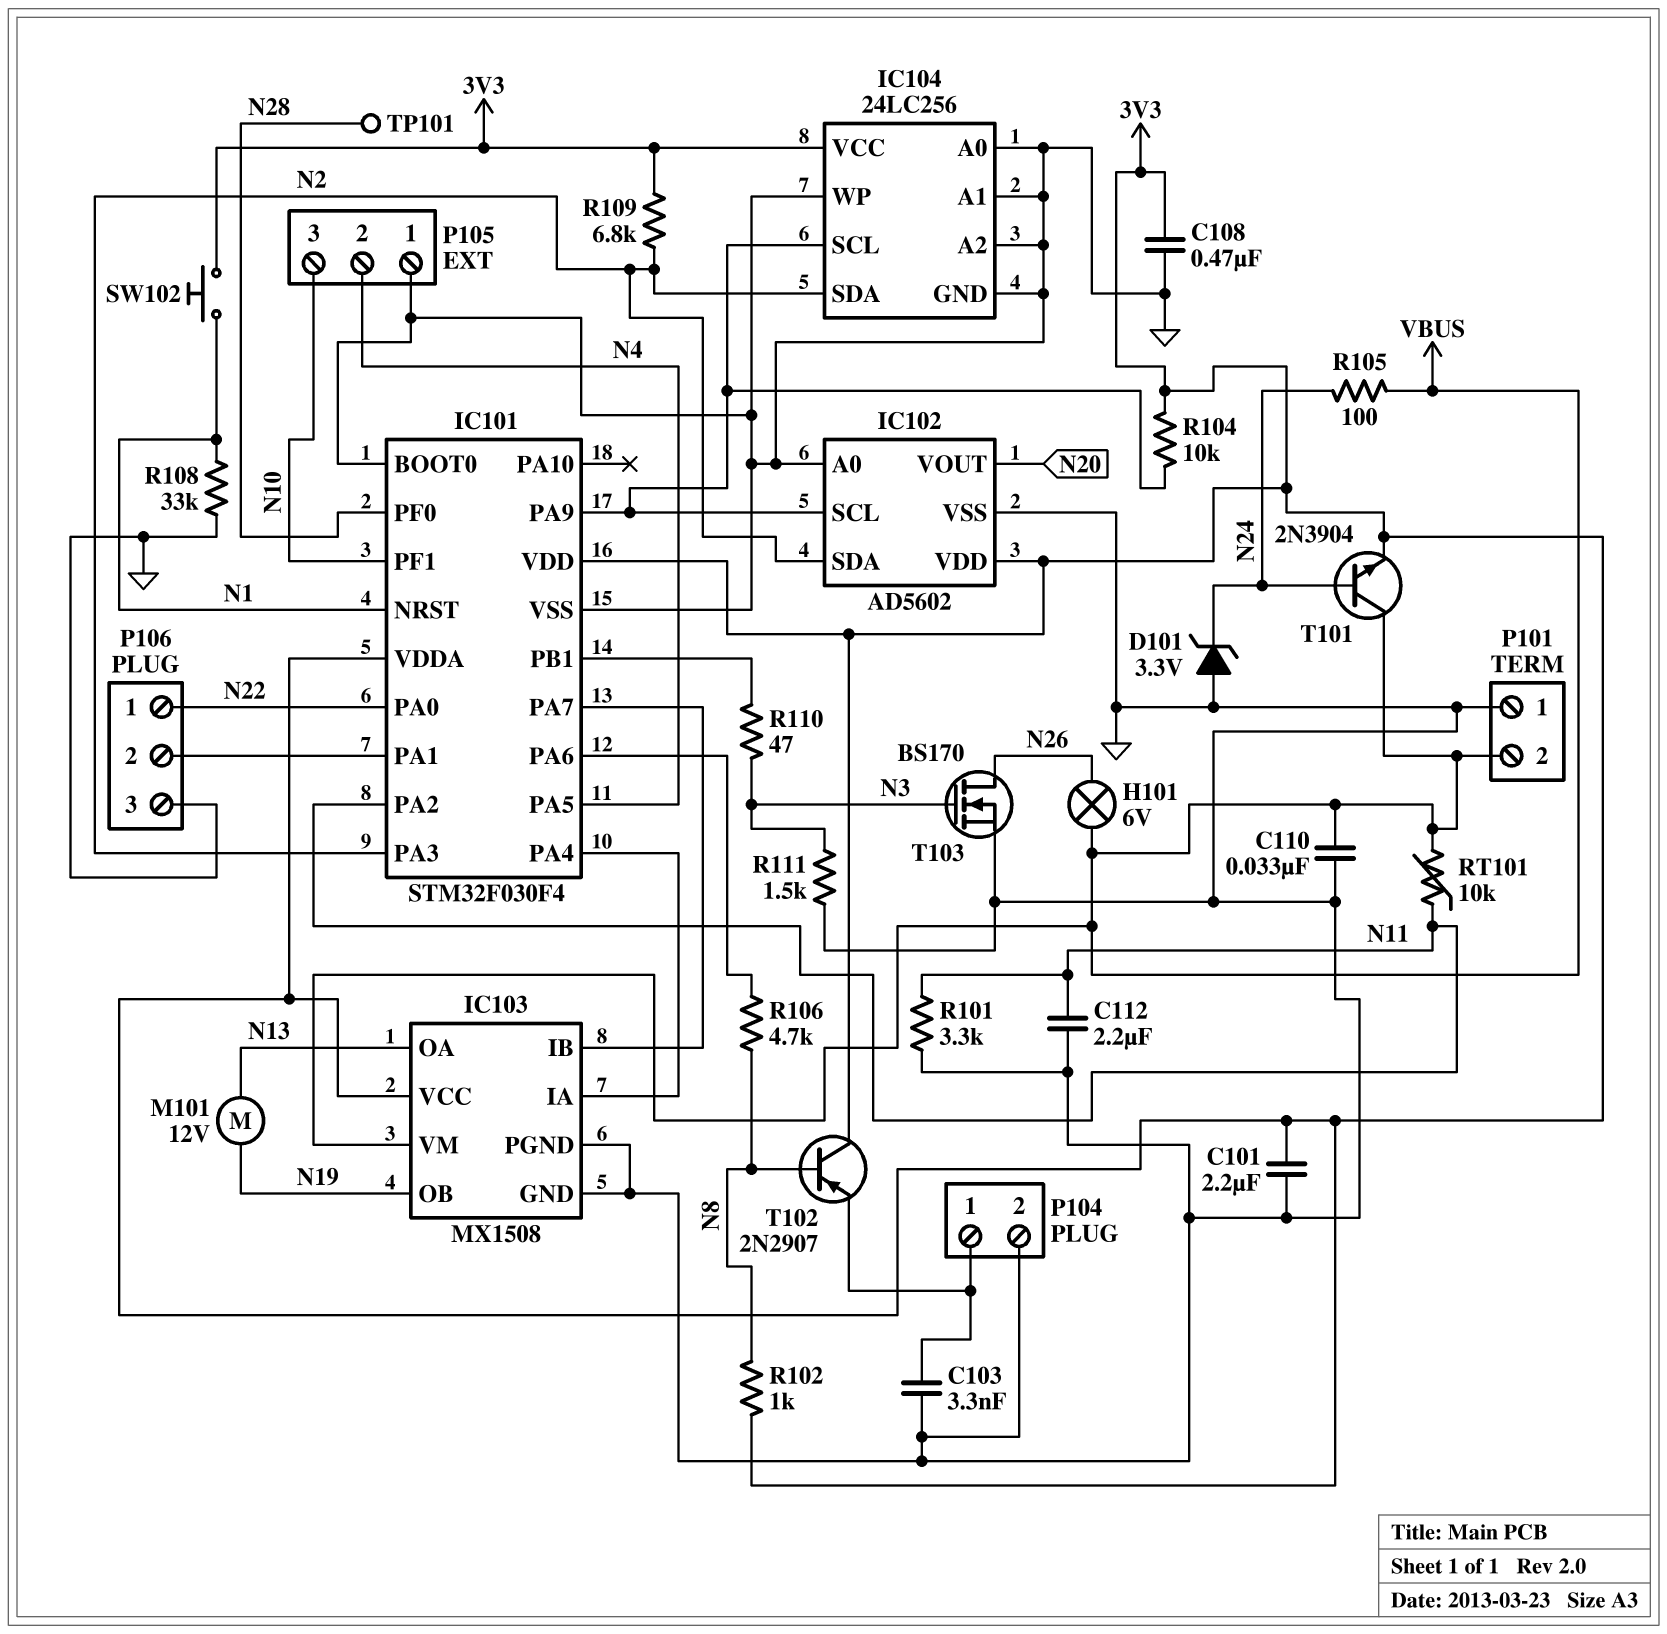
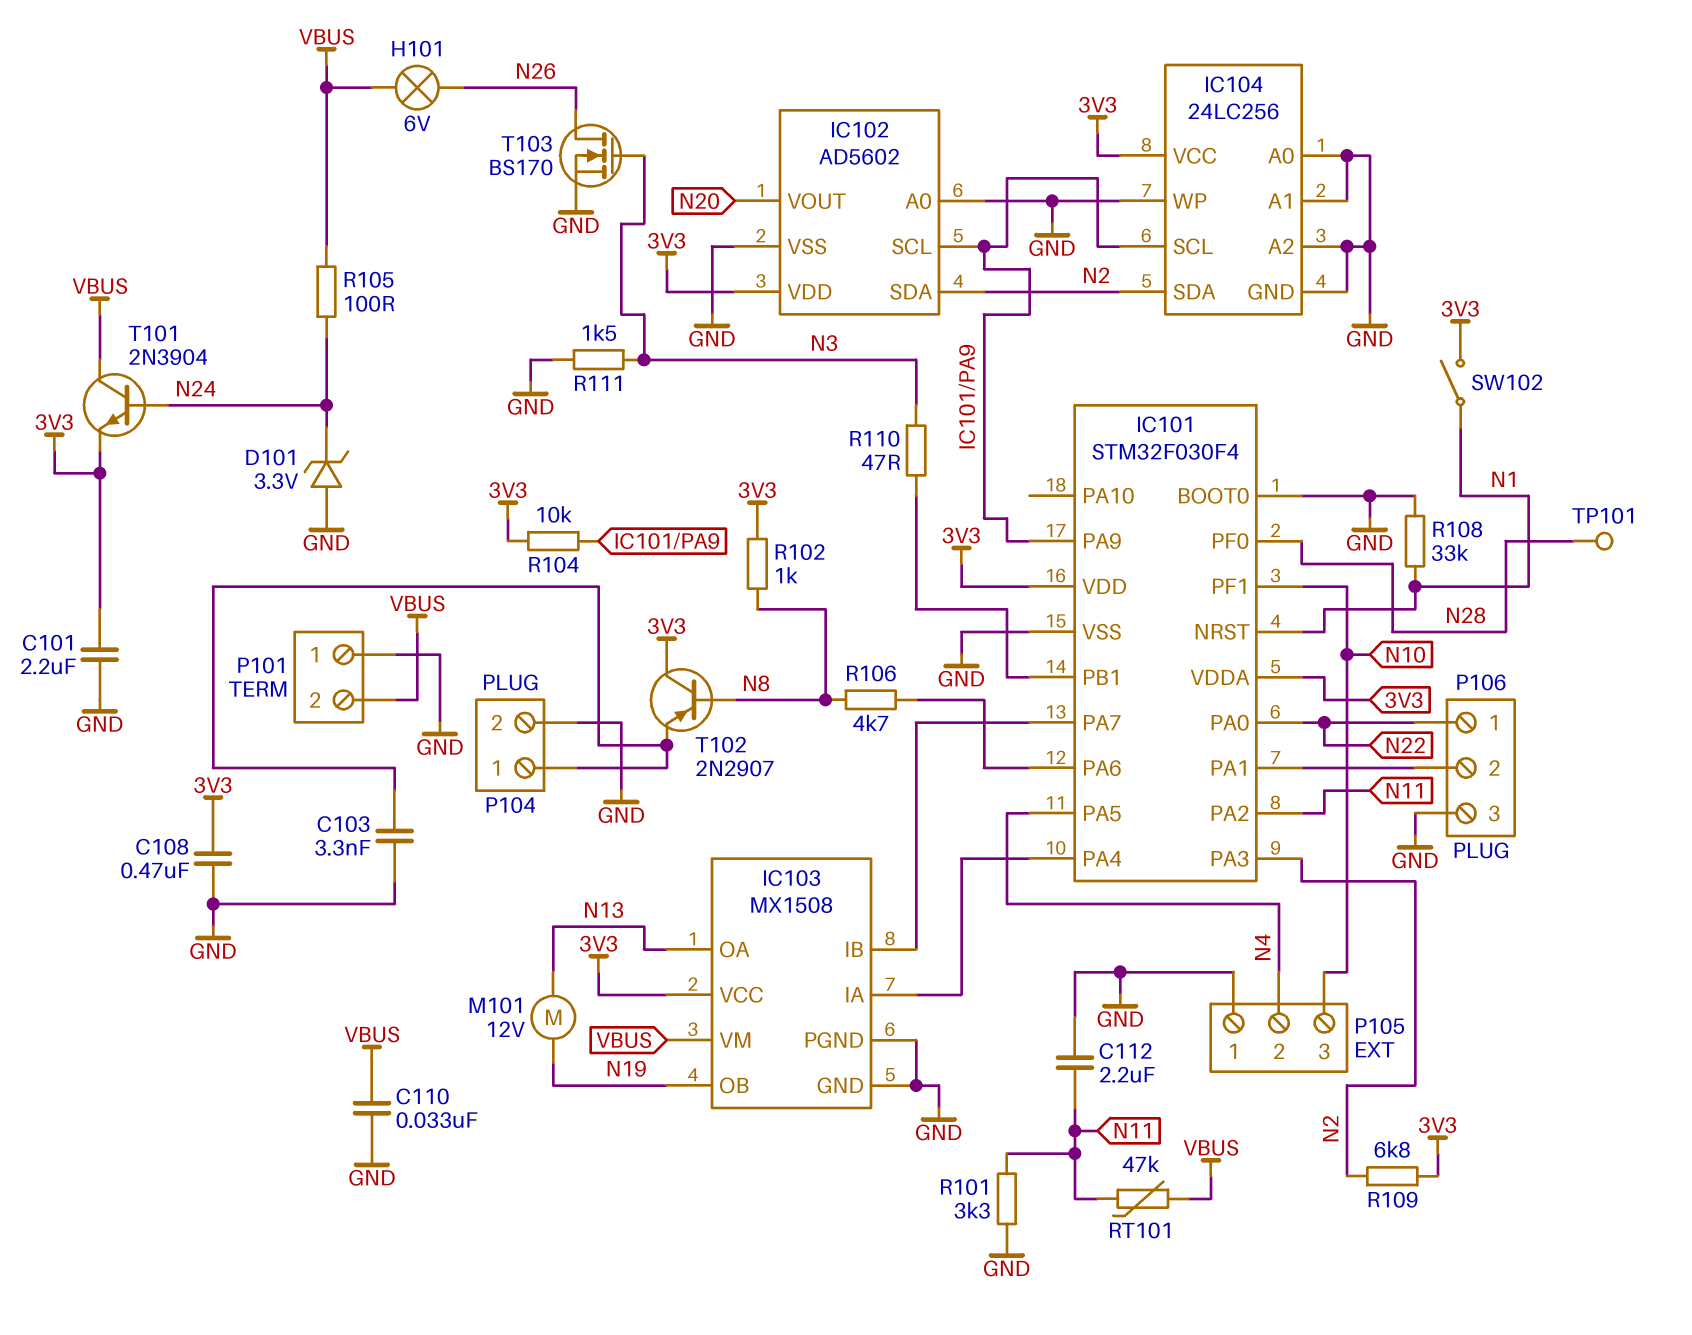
RT101: 10k (N11, VBUS) -> 47k (N11, VBUS)
SW102: button (3V3, N1) -> switch (3V3, N1)

